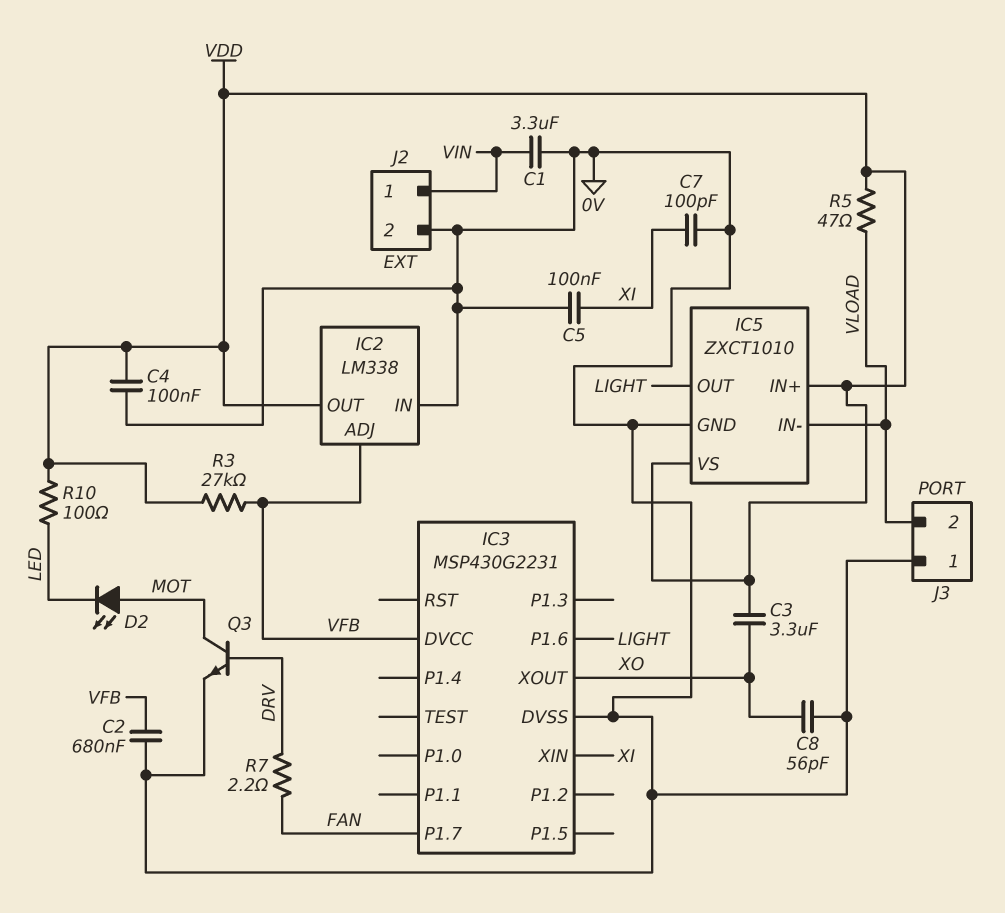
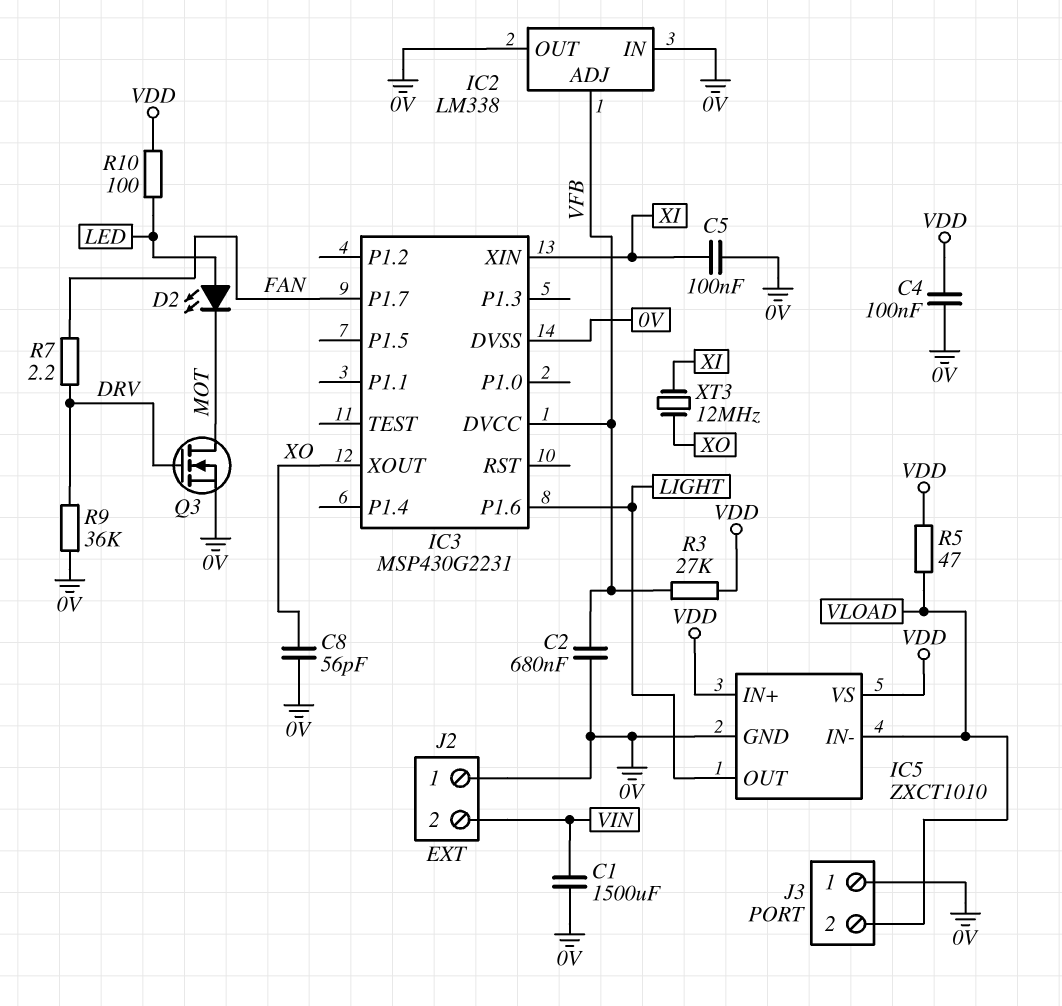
C1: 3.3uF (0V, VIN) -> 1500uF (0V, VIN)
C3: 3.3uF (VDD, XO) -> none
C7: 100pF (0V, XI) -> none
D2: LED (A MOT, K LED) -> LED (A LED, K MOT)
IC2 pin OUT: VDD -> 0V
J2 pin 1: VIN -> 0V
J2 pin 2: 0V -> VIN
Q3: NPN (B DRV, C MOT, E 0V) -> NMOS (G DRV, D MOT, S 0V)
R9: none -> 36k (0V, DRV)
XT3: none -> 12MHz (XI, XO)

